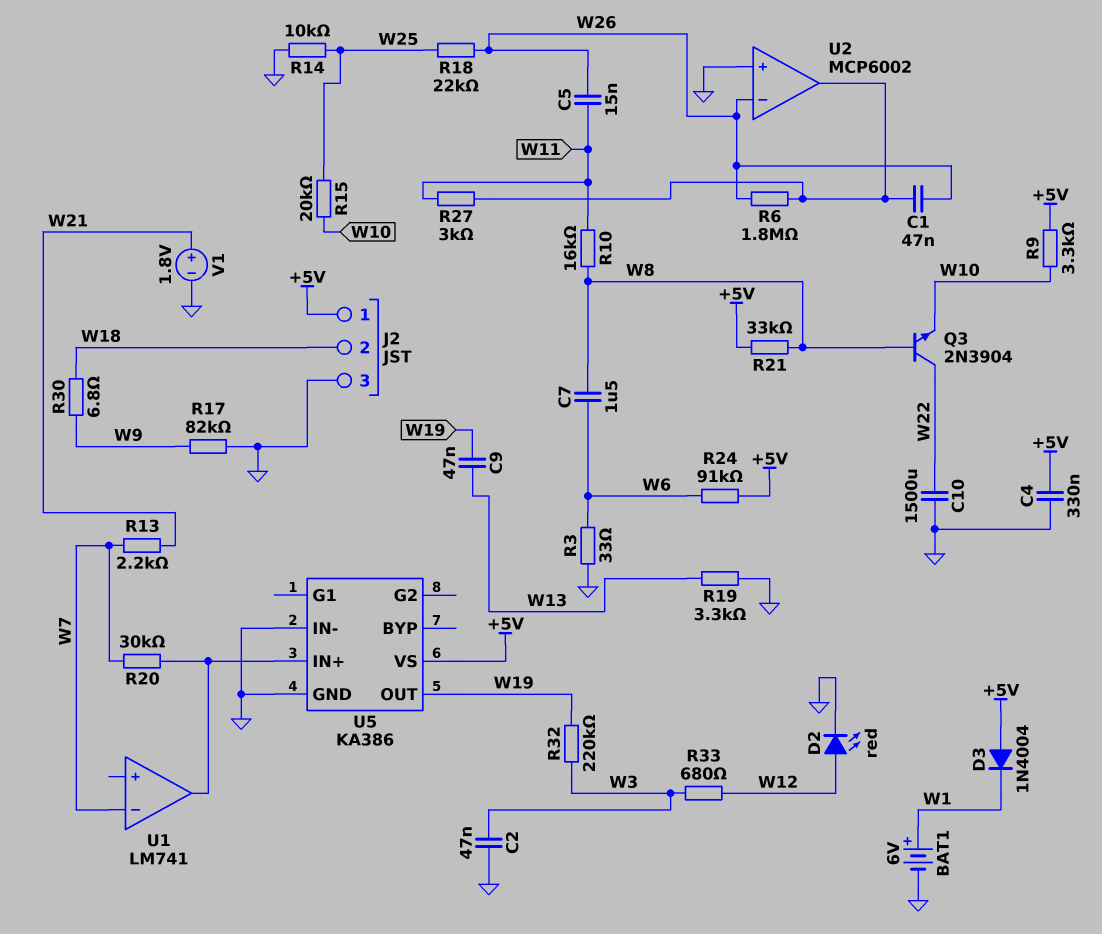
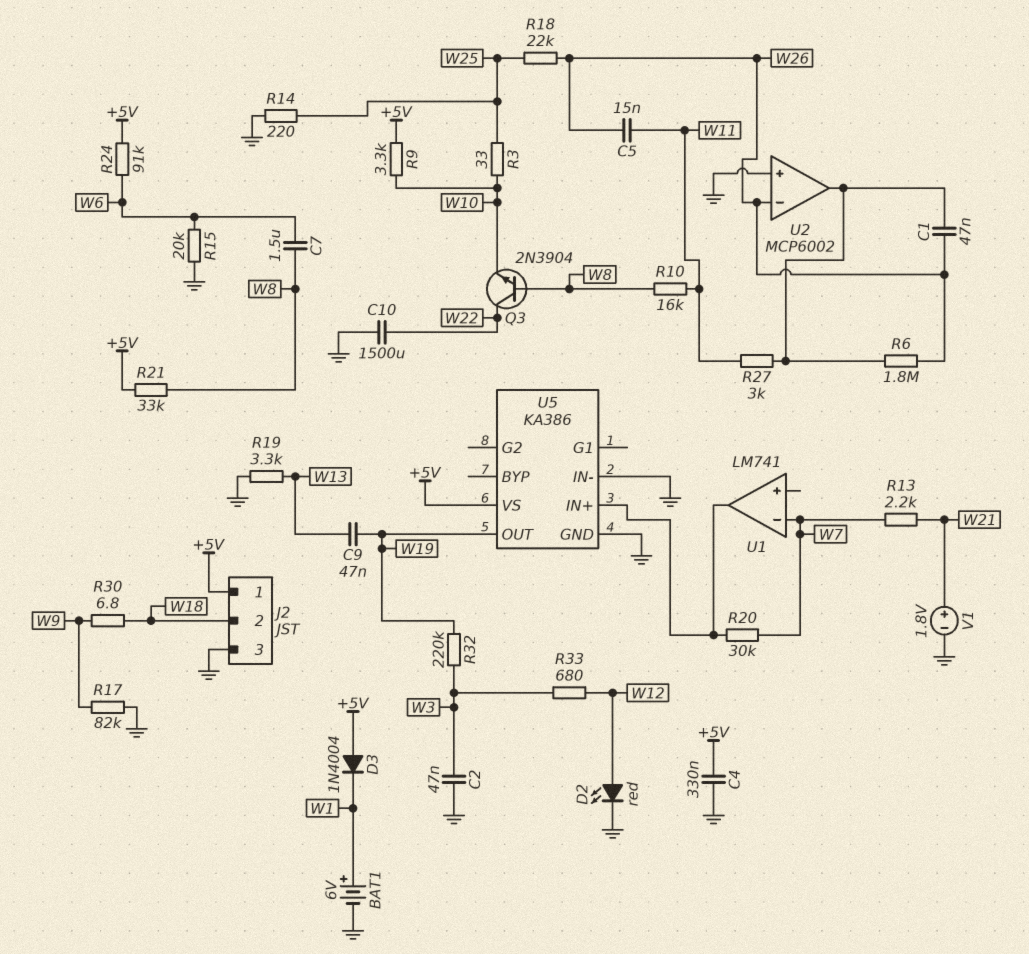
R3: 33 (GND, W6) -> 33 (W10, W25)
R14: 10k (GND, W25) -> 220 (GND, W25)
R15: 20k (W10, W25) -> 20k (GND, W6)

